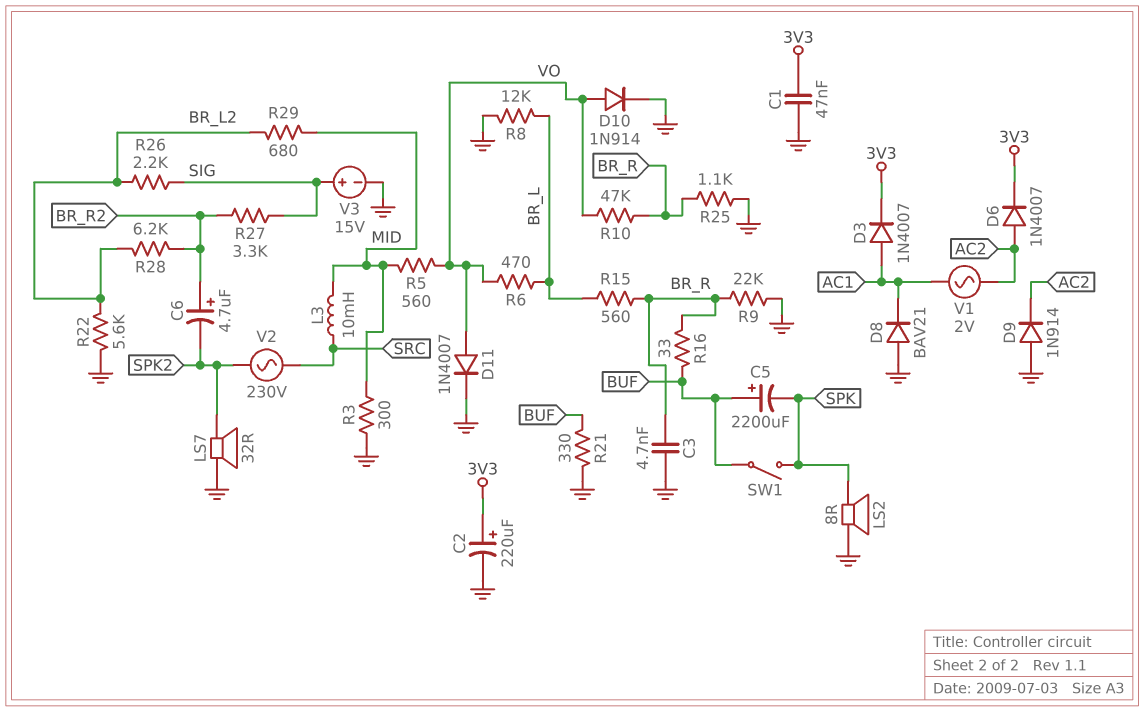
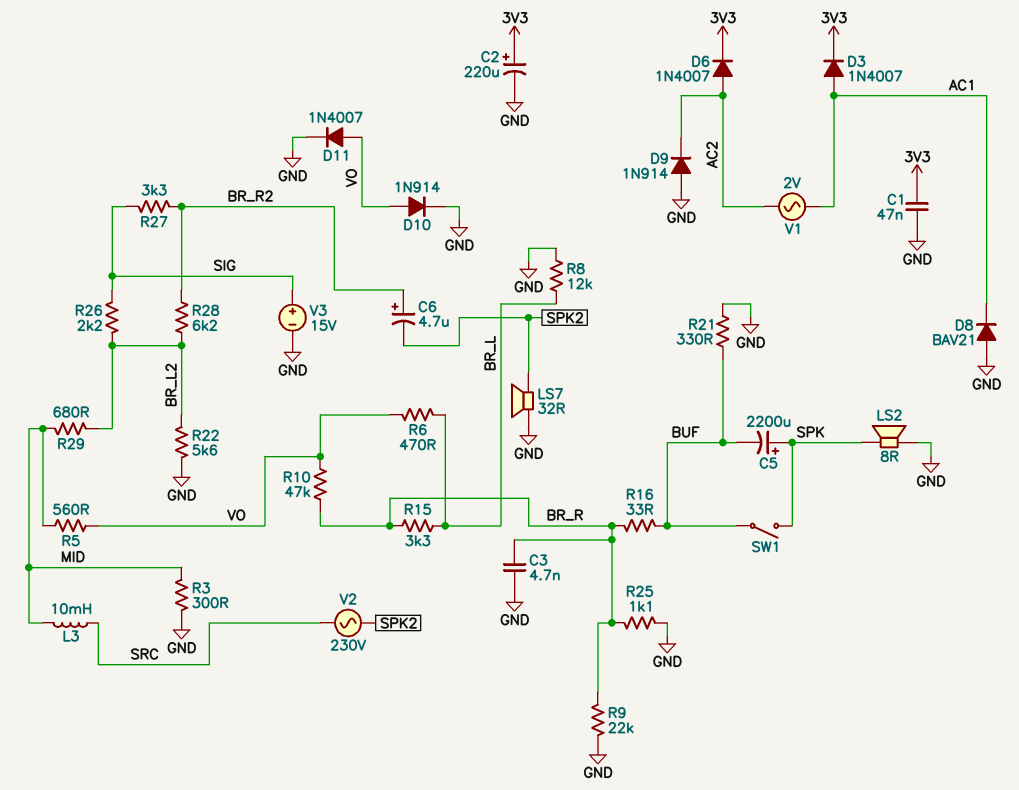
C5: 2200uF (plus BUF, minus SPK) -> 2200uF (plus SPK, minus BUF)
R15: 560 (BR_L, BR_R) -> 3.3k (BR_L, BR_R)

